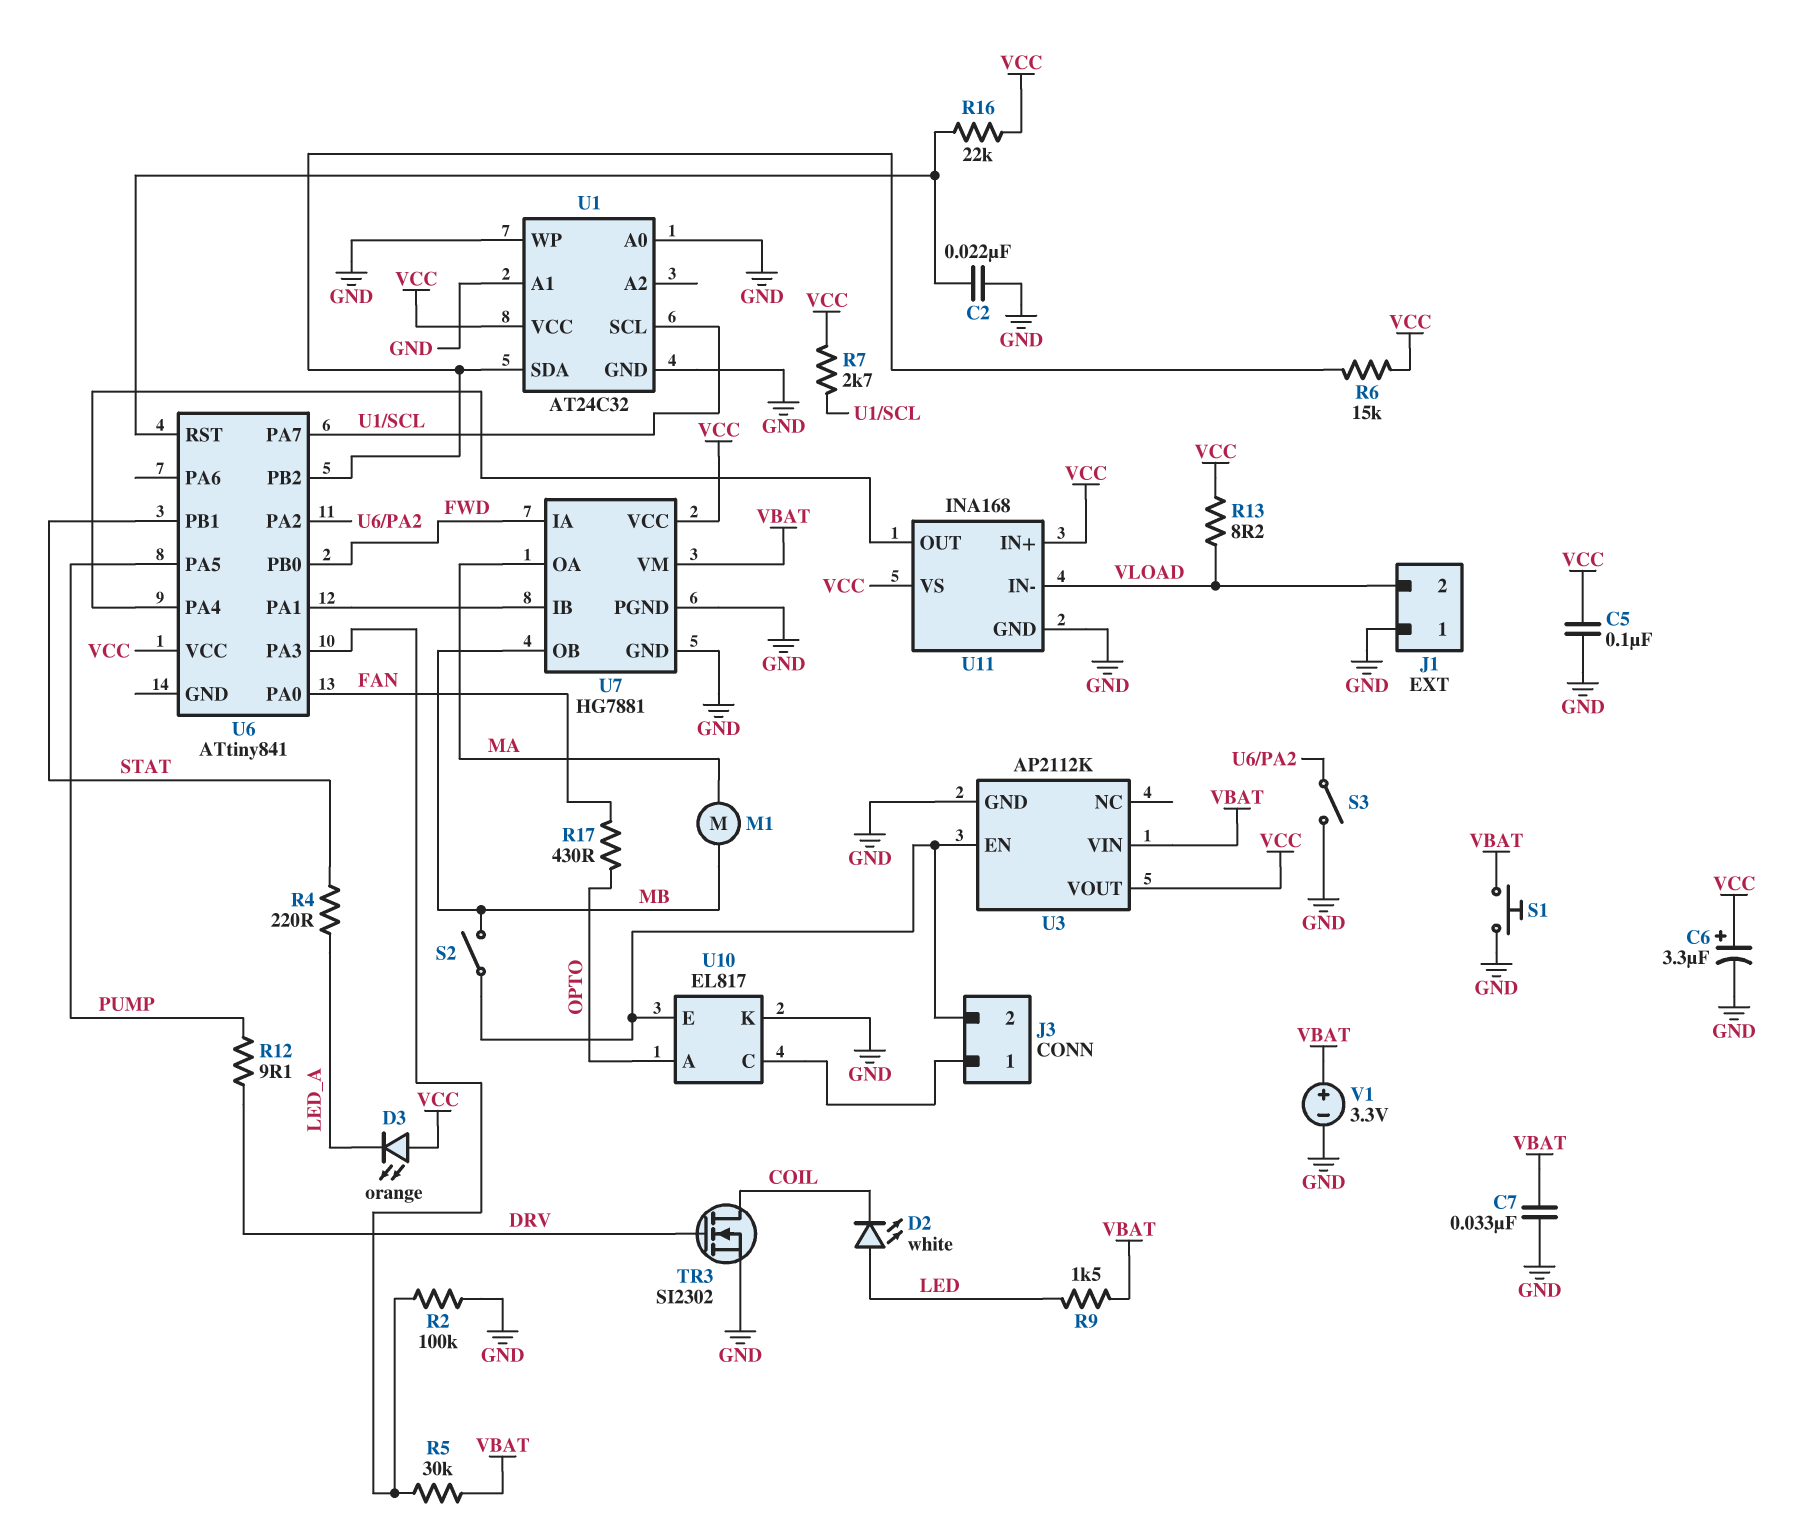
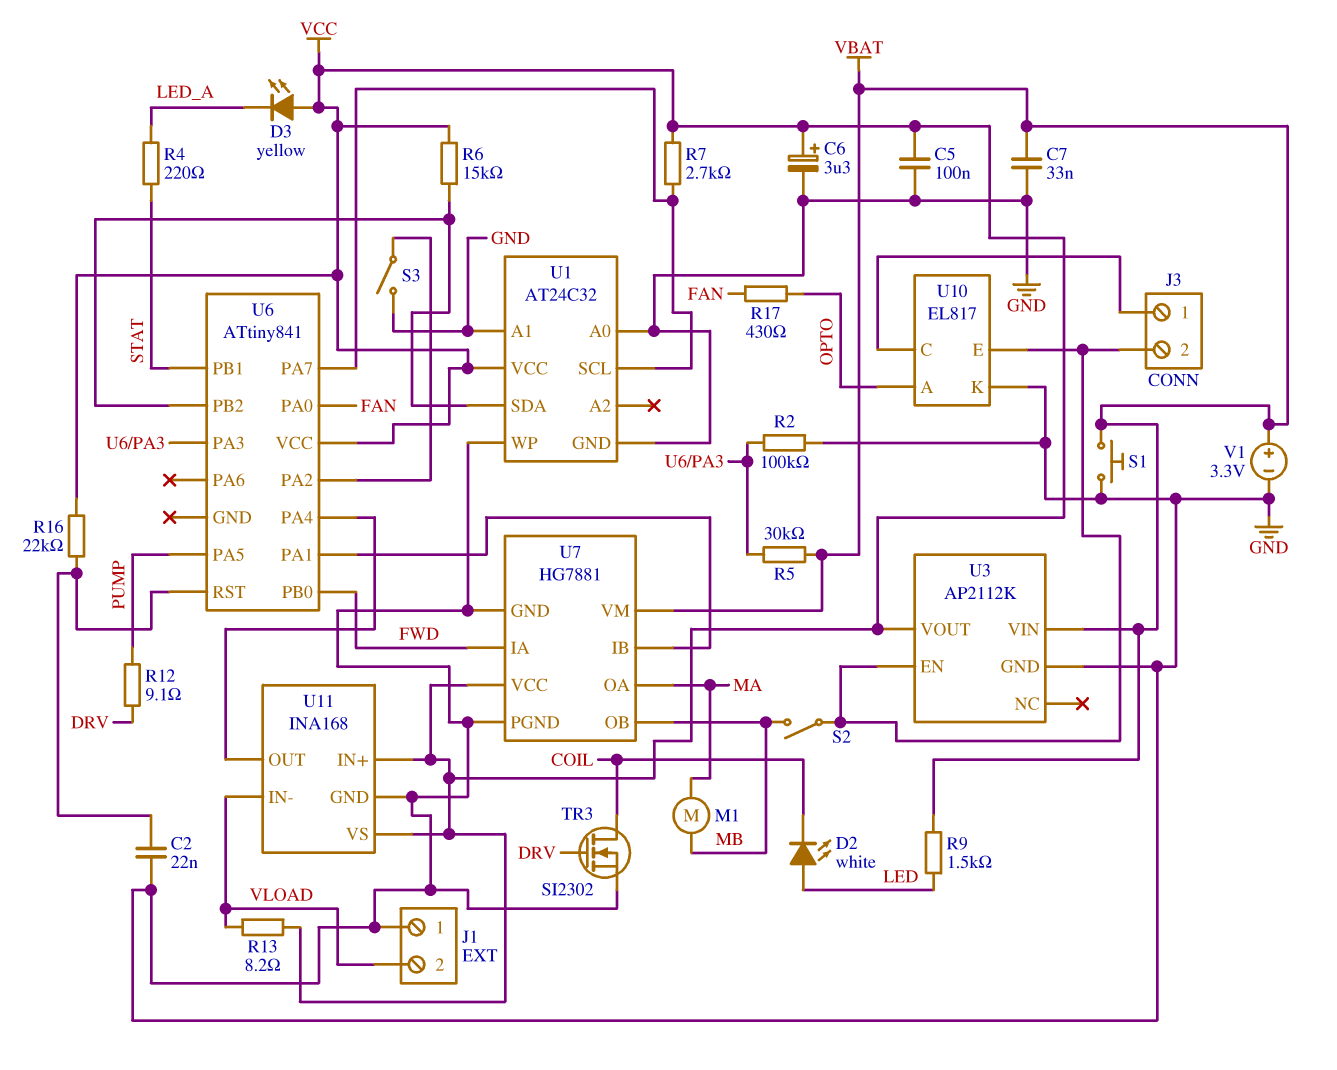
D3: LED orange (A VCC, K LED_A) -> LED yellow (A VCC, K LED_A)

